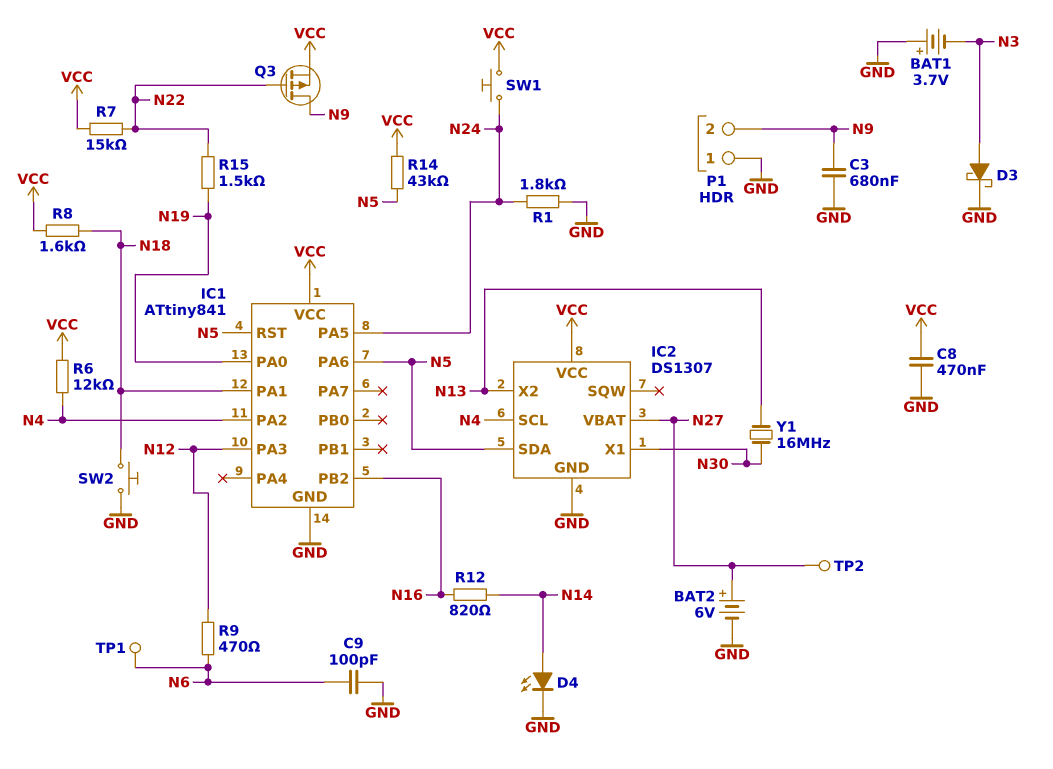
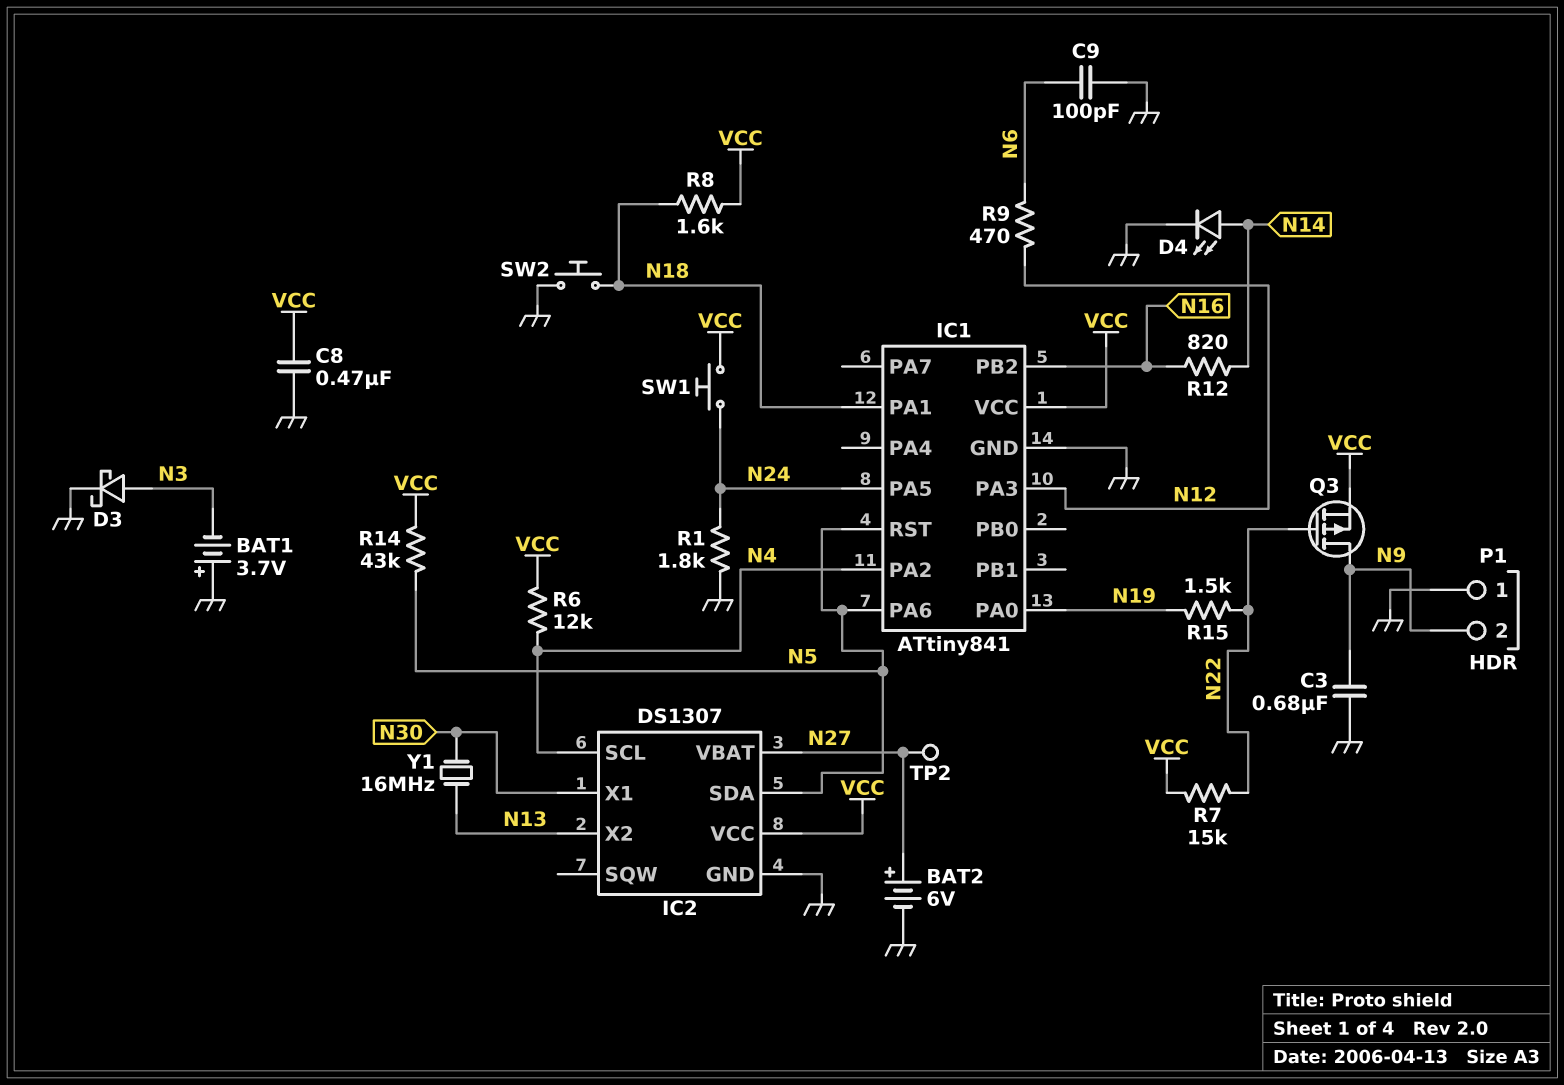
TP1: test point (N6) -> none

